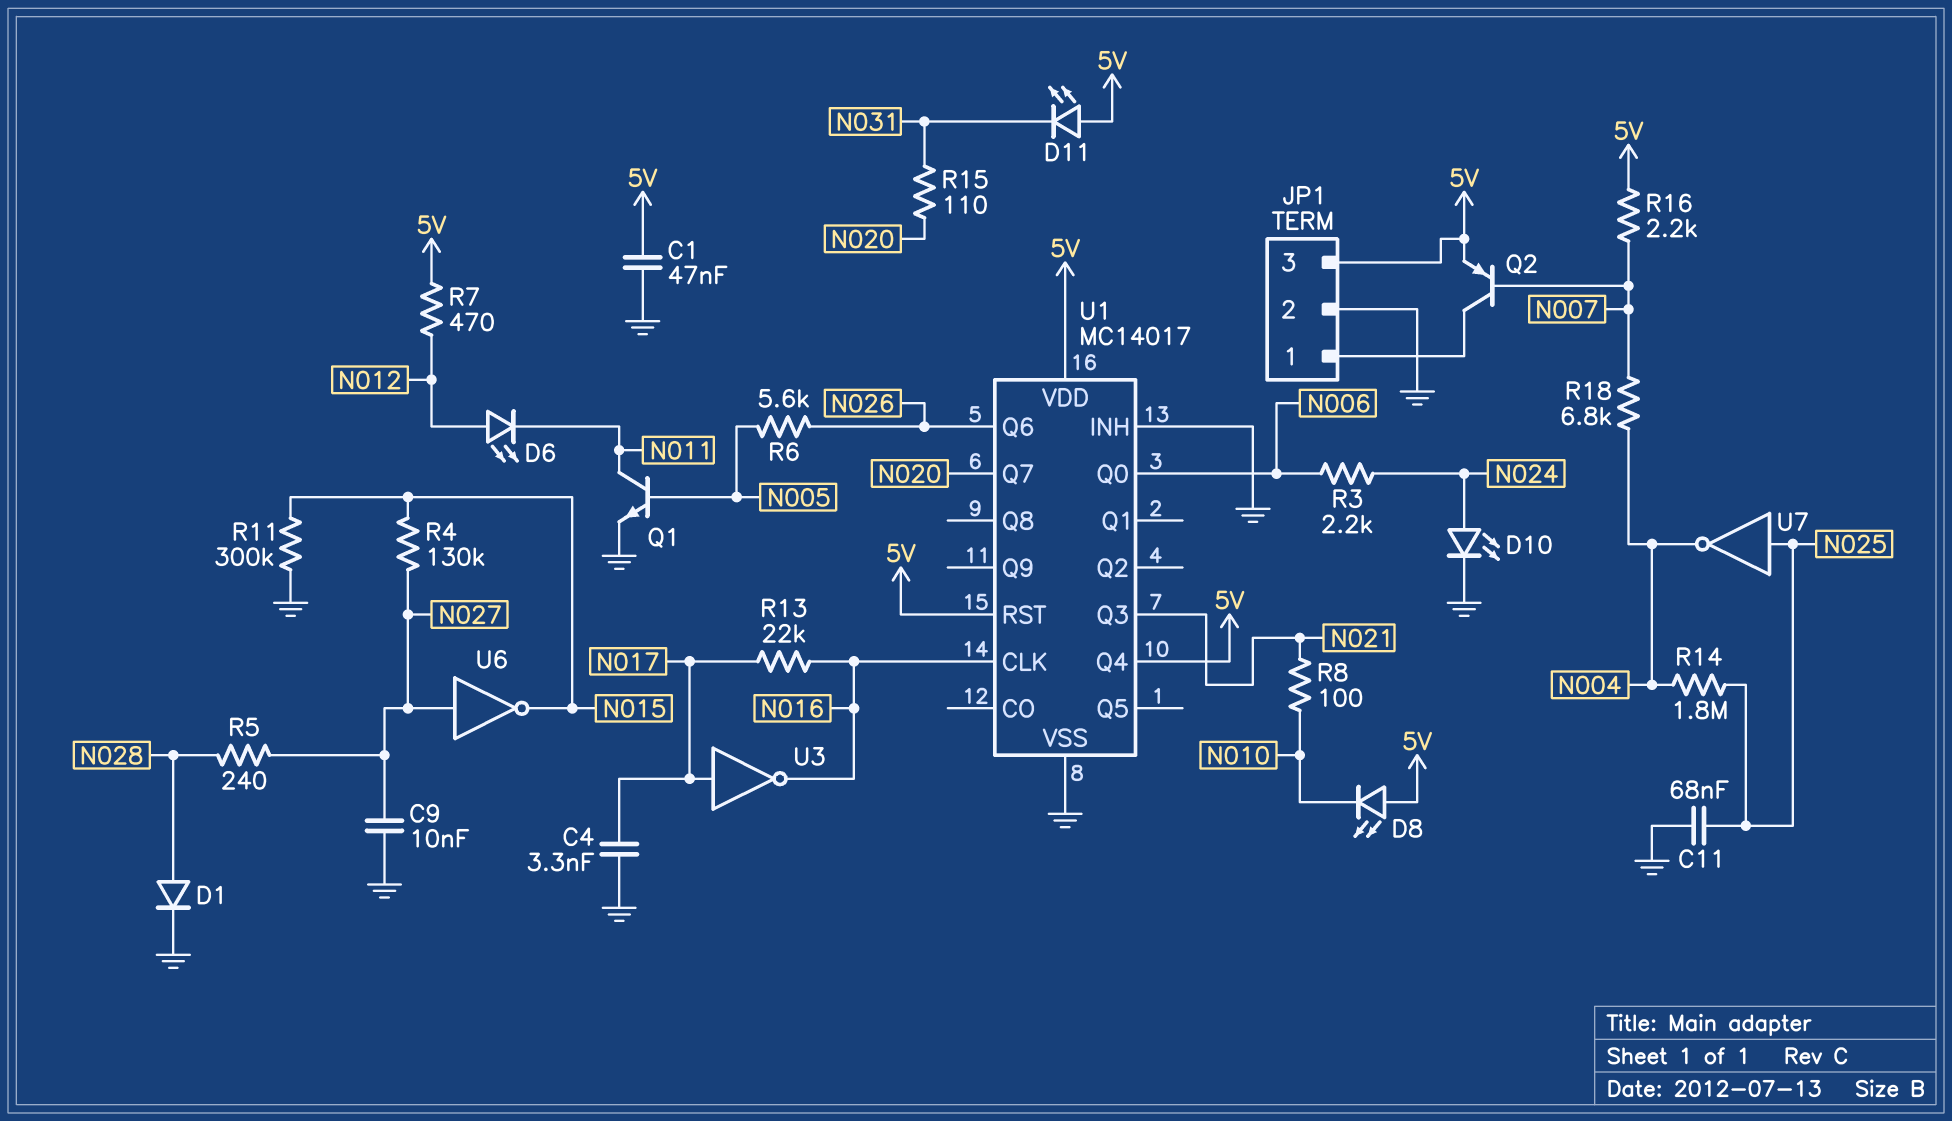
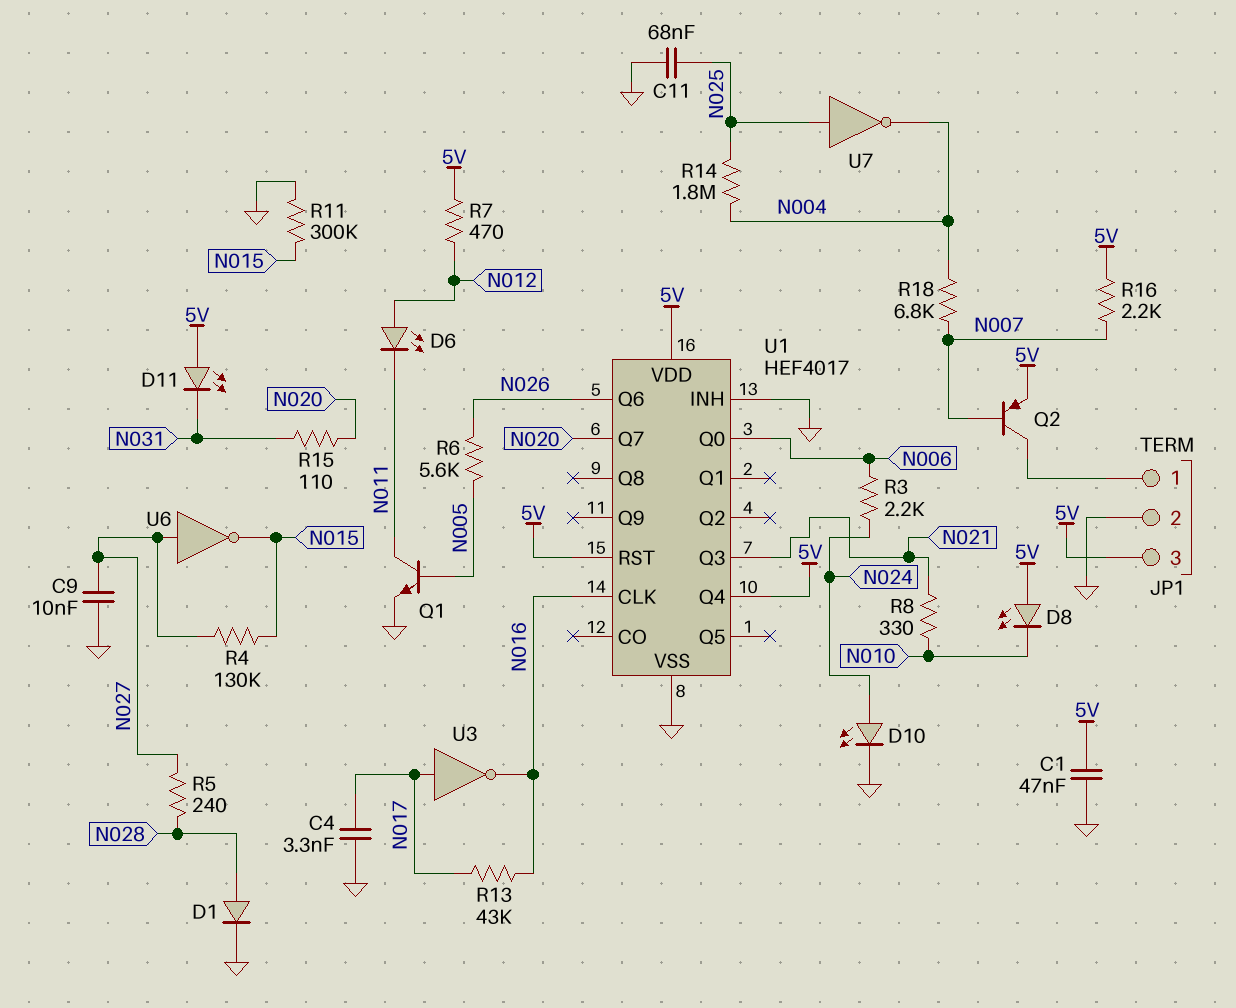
R8: 100 (N010, N021) -> 330 (N010, N021)
R13: 22k (N016, N017) -> 43k (N016, N017)
U1: MC14017 -> HEF4017

